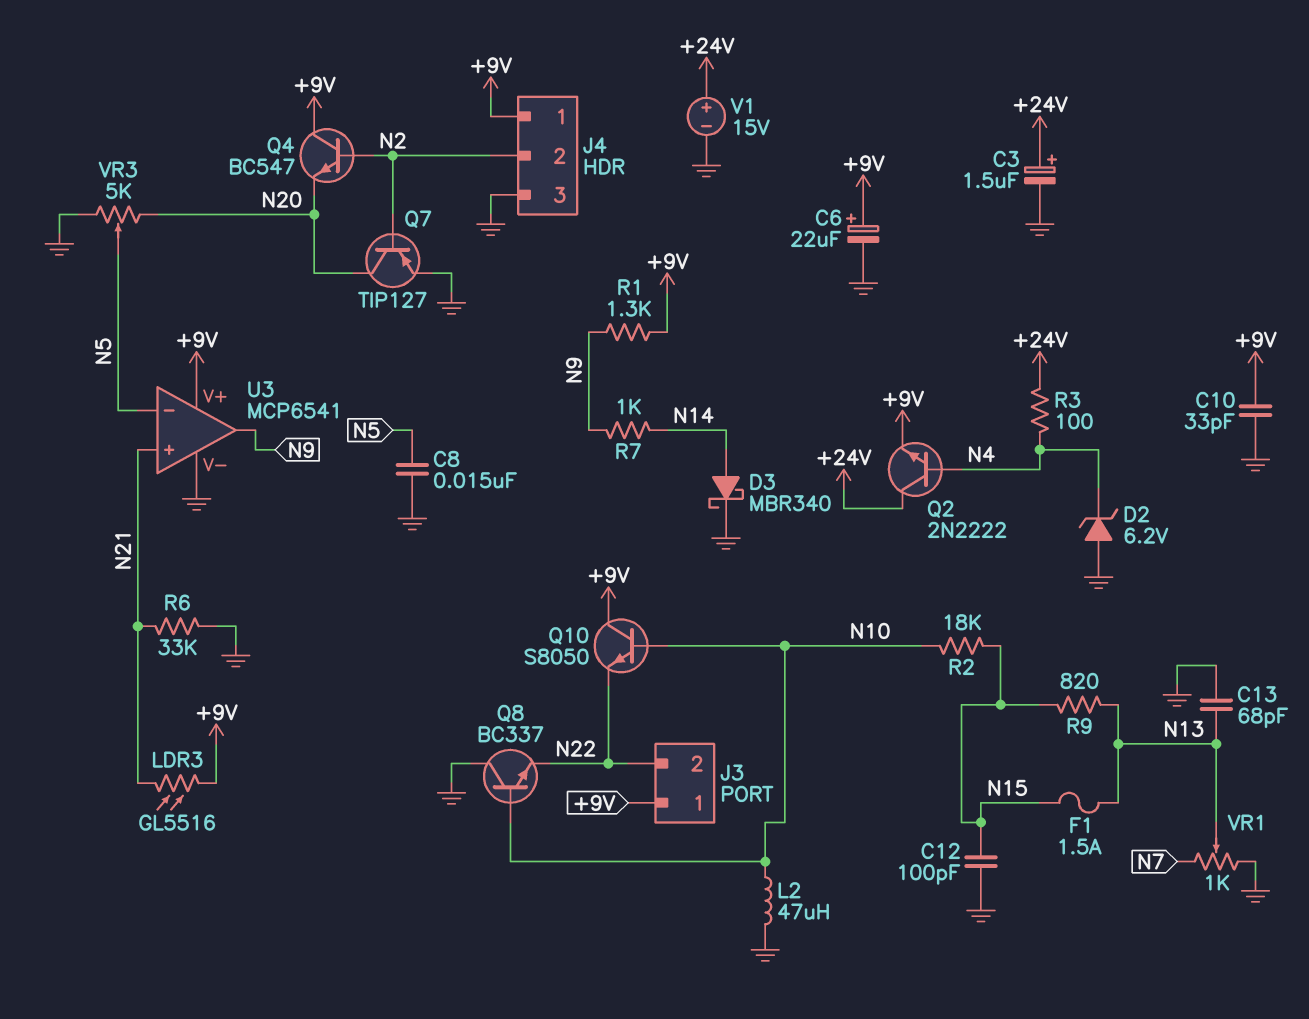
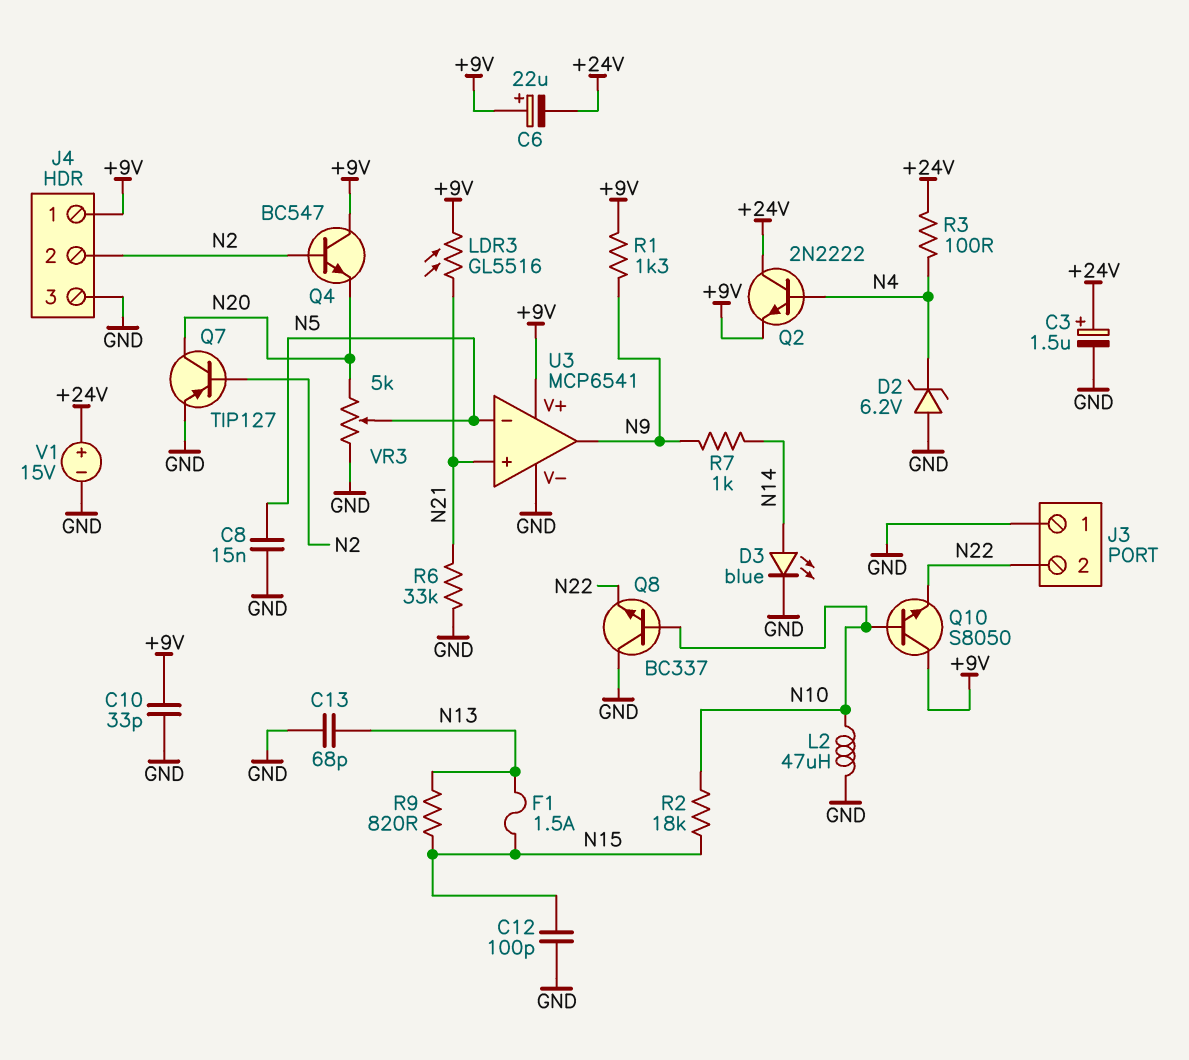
C6: 22uF (plus +9V, minus GND) -> 22uF (plus +9V, minus +24V)
D3: schottky MBR340 (A N14, K GND) -> LED blue (A N14, K GND)
J3 pin 1: +9V -> GND
VR1: 1k (GND, N7, wiper N13) -> none

